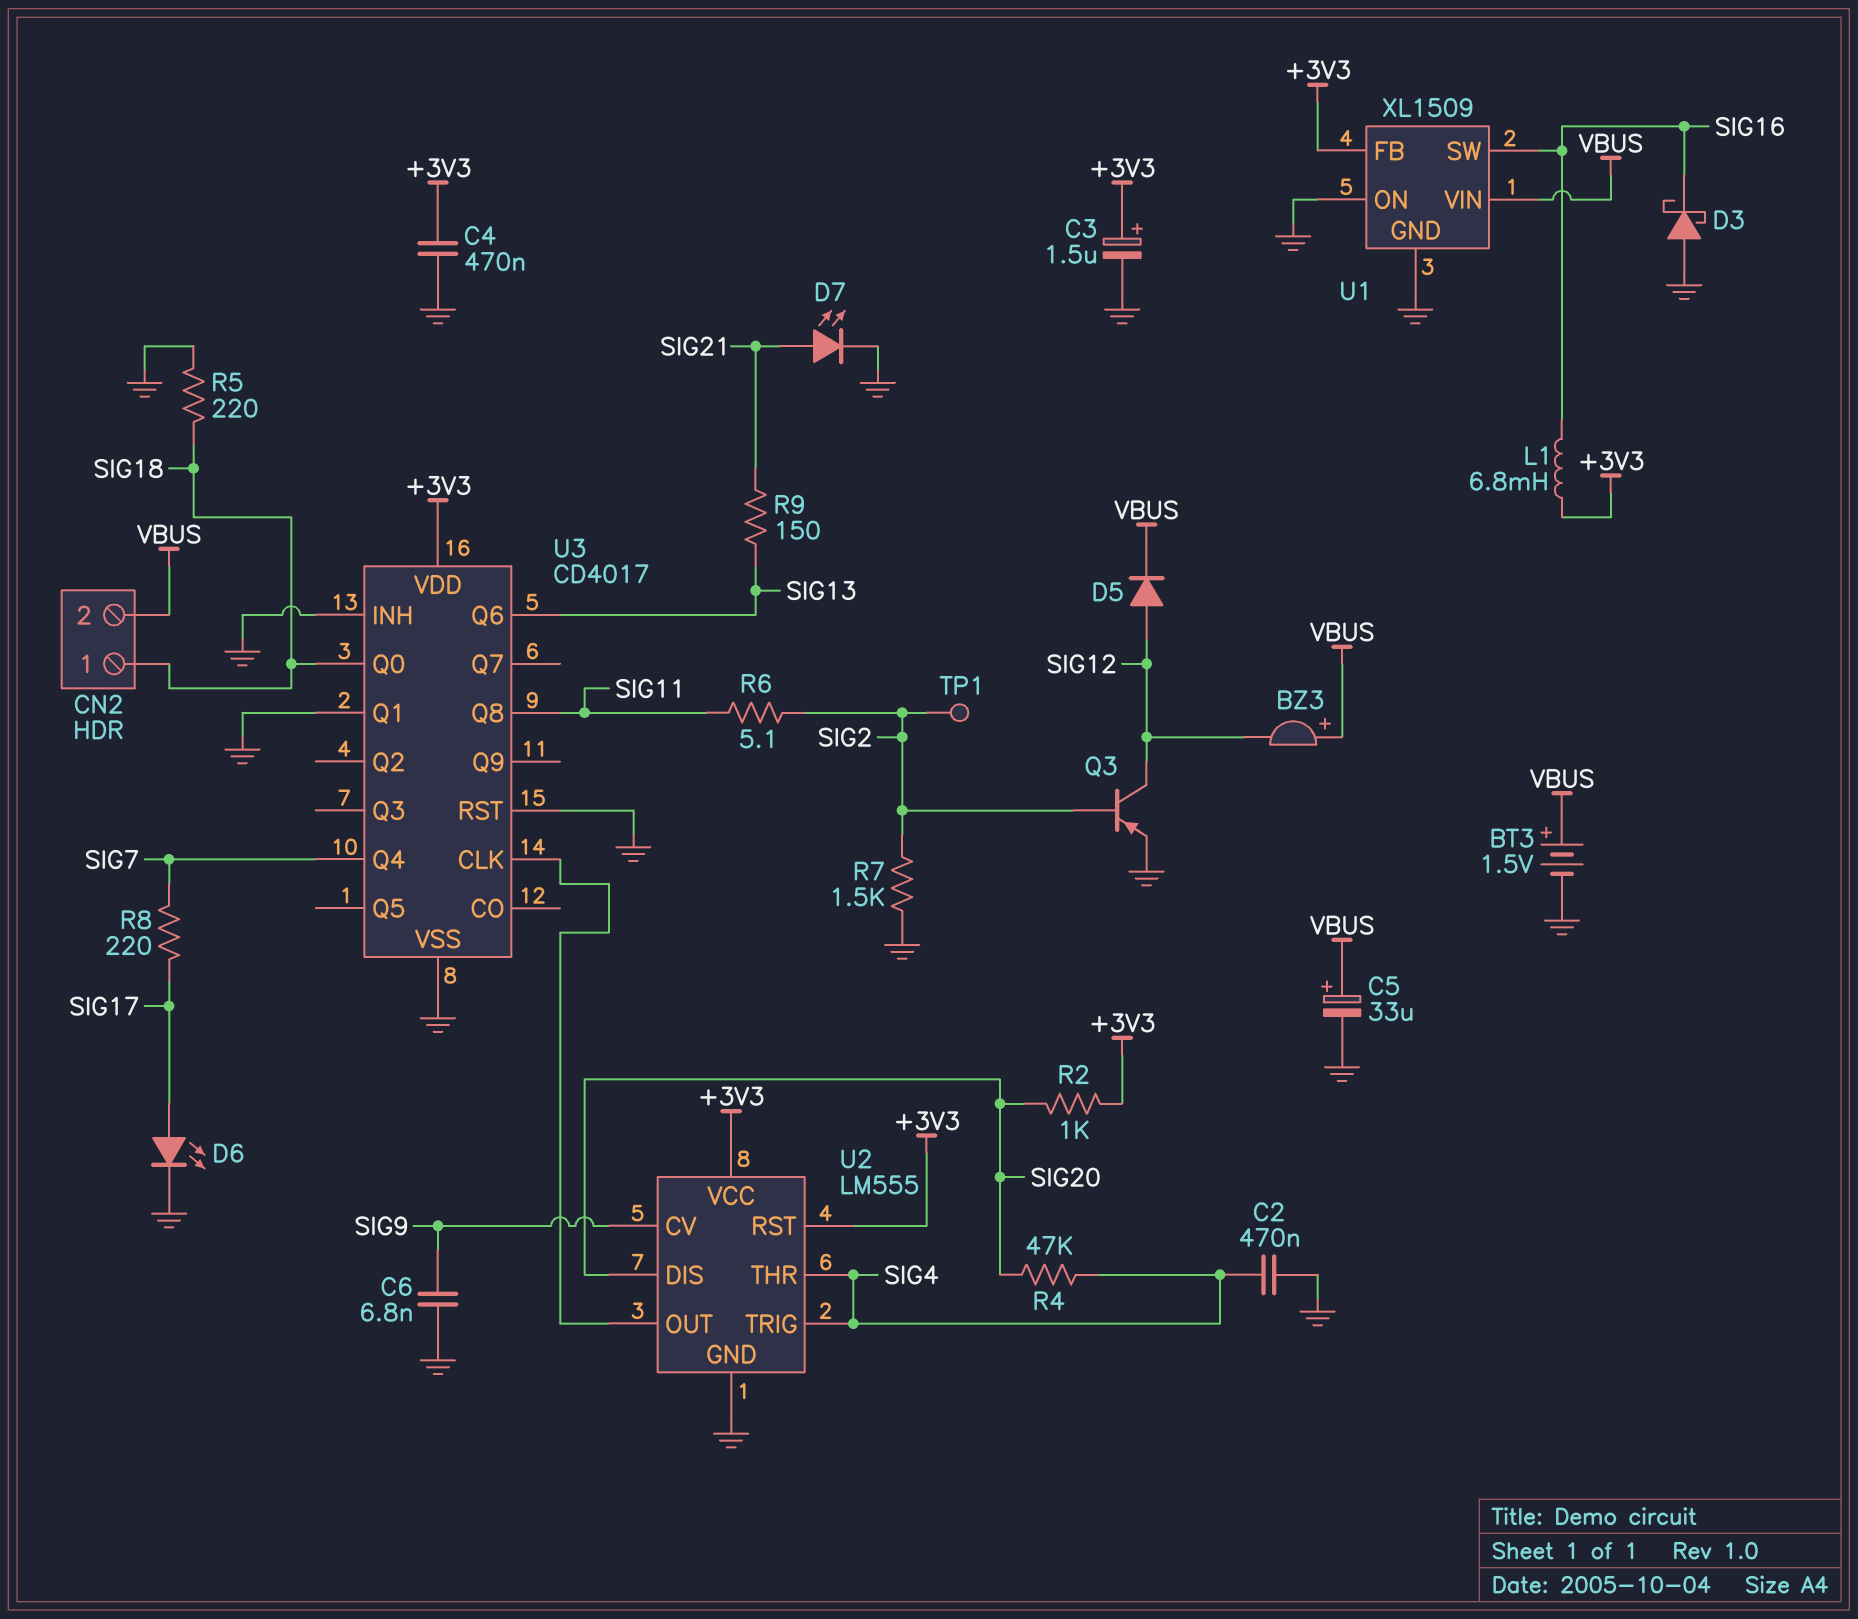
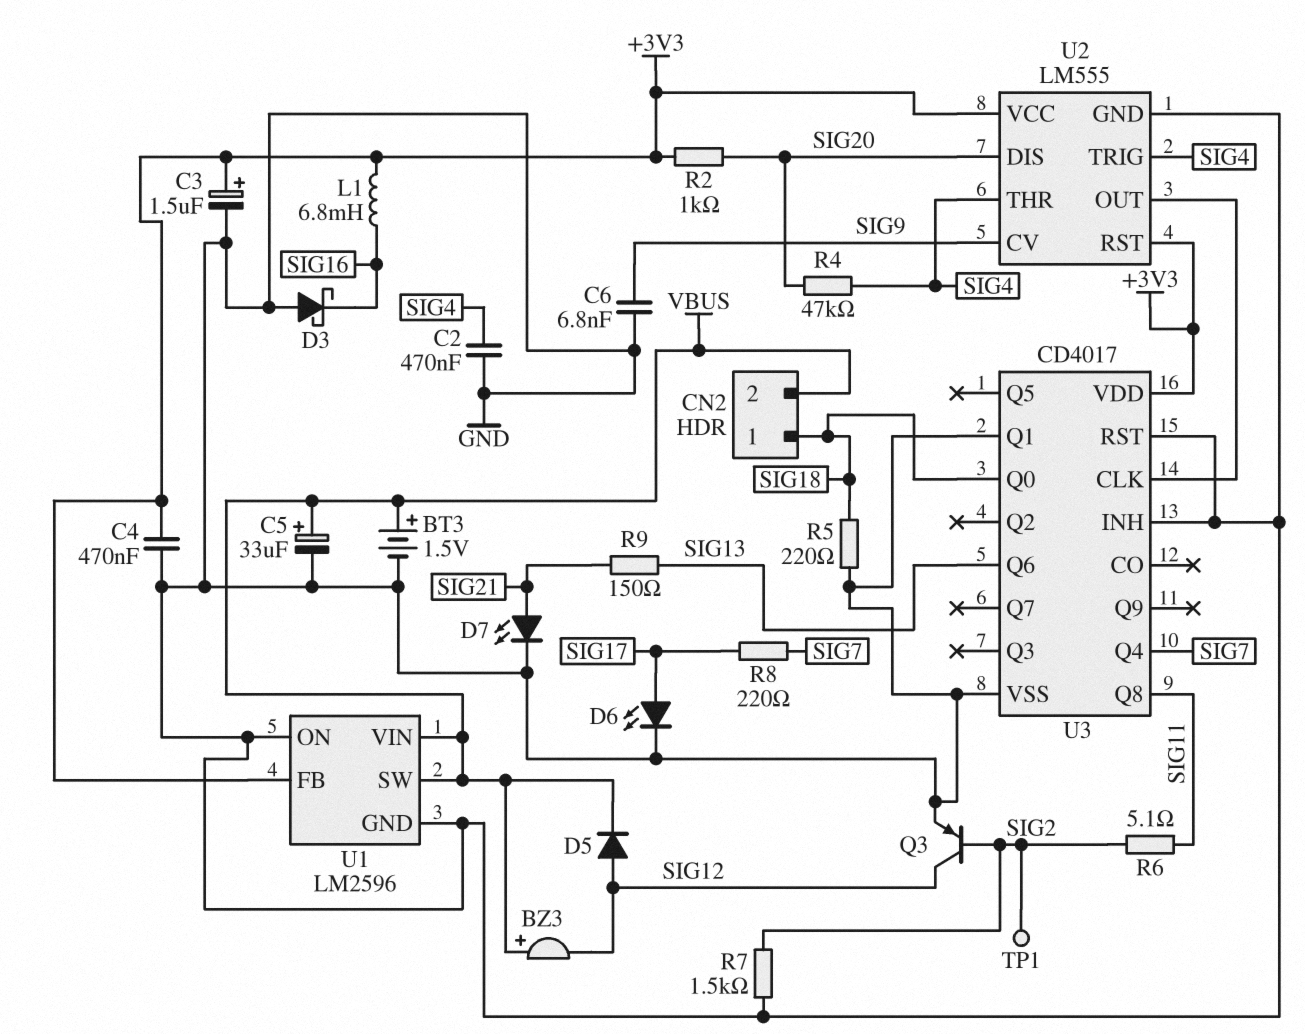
U1: XL1509 -> LM2596
U1 pin SW: SIG16 -> VBUS

